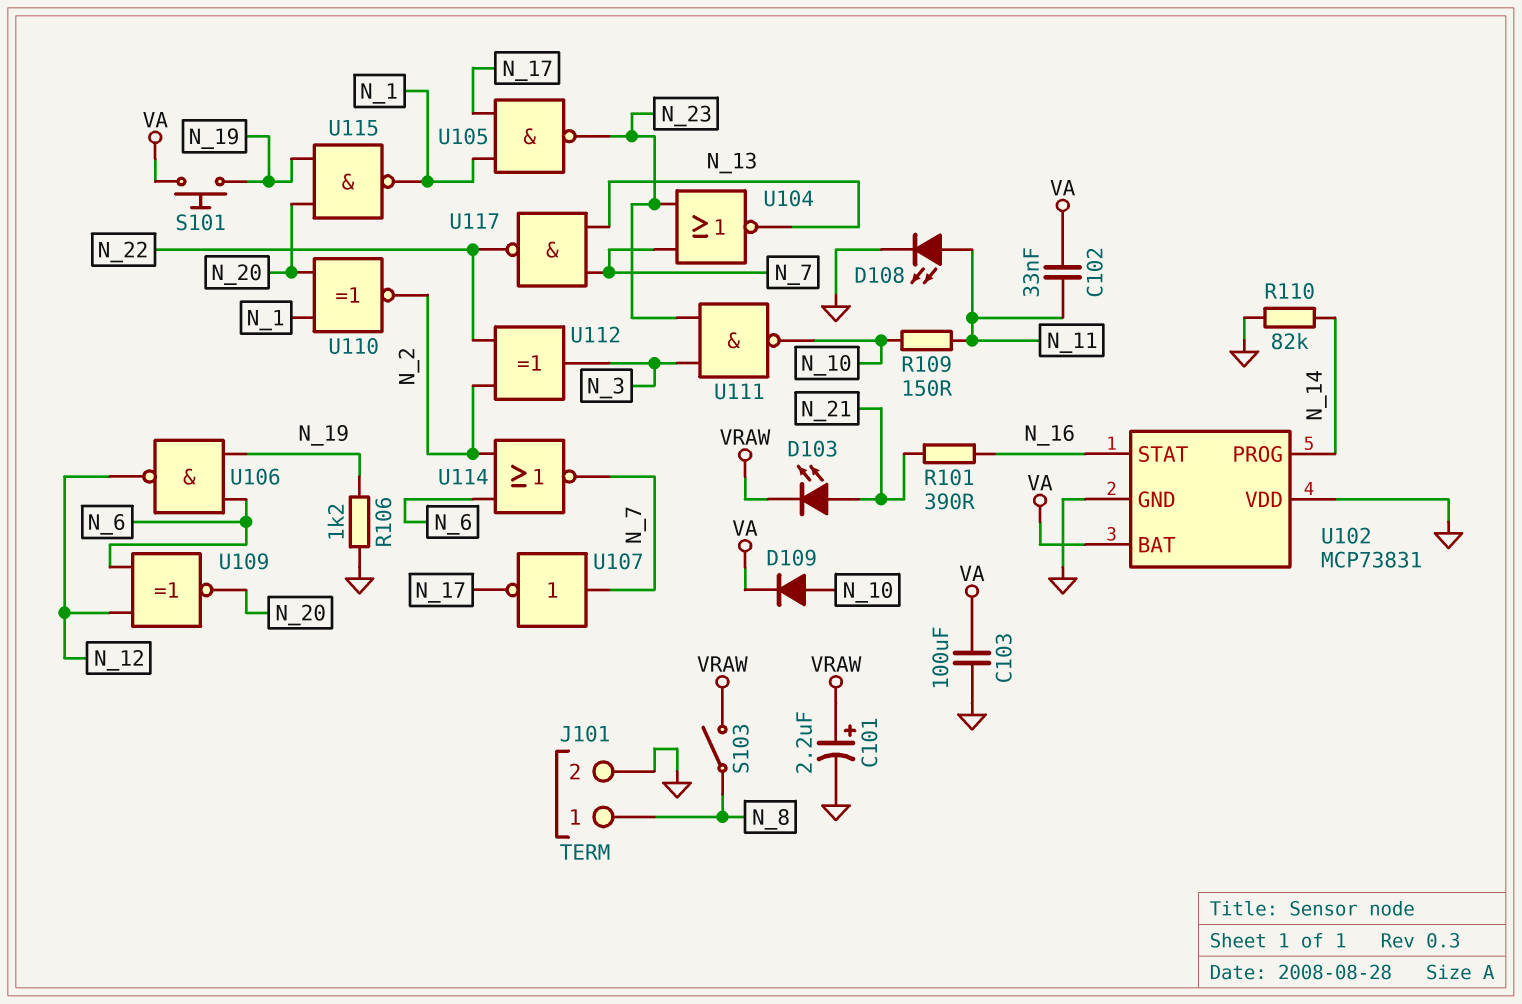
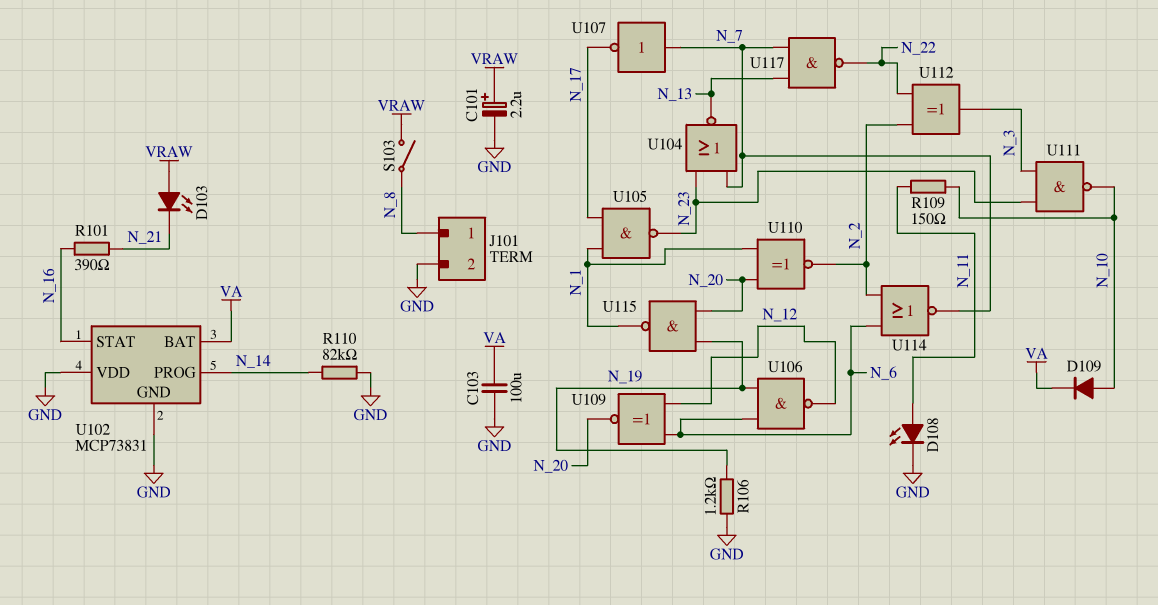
C102: 33nF (N_11, VA) -> none
D103: LED (A N_21, K VRAW) -> LED (A VRAW, K N_21)
S101: button (N_19, VA) -> none

